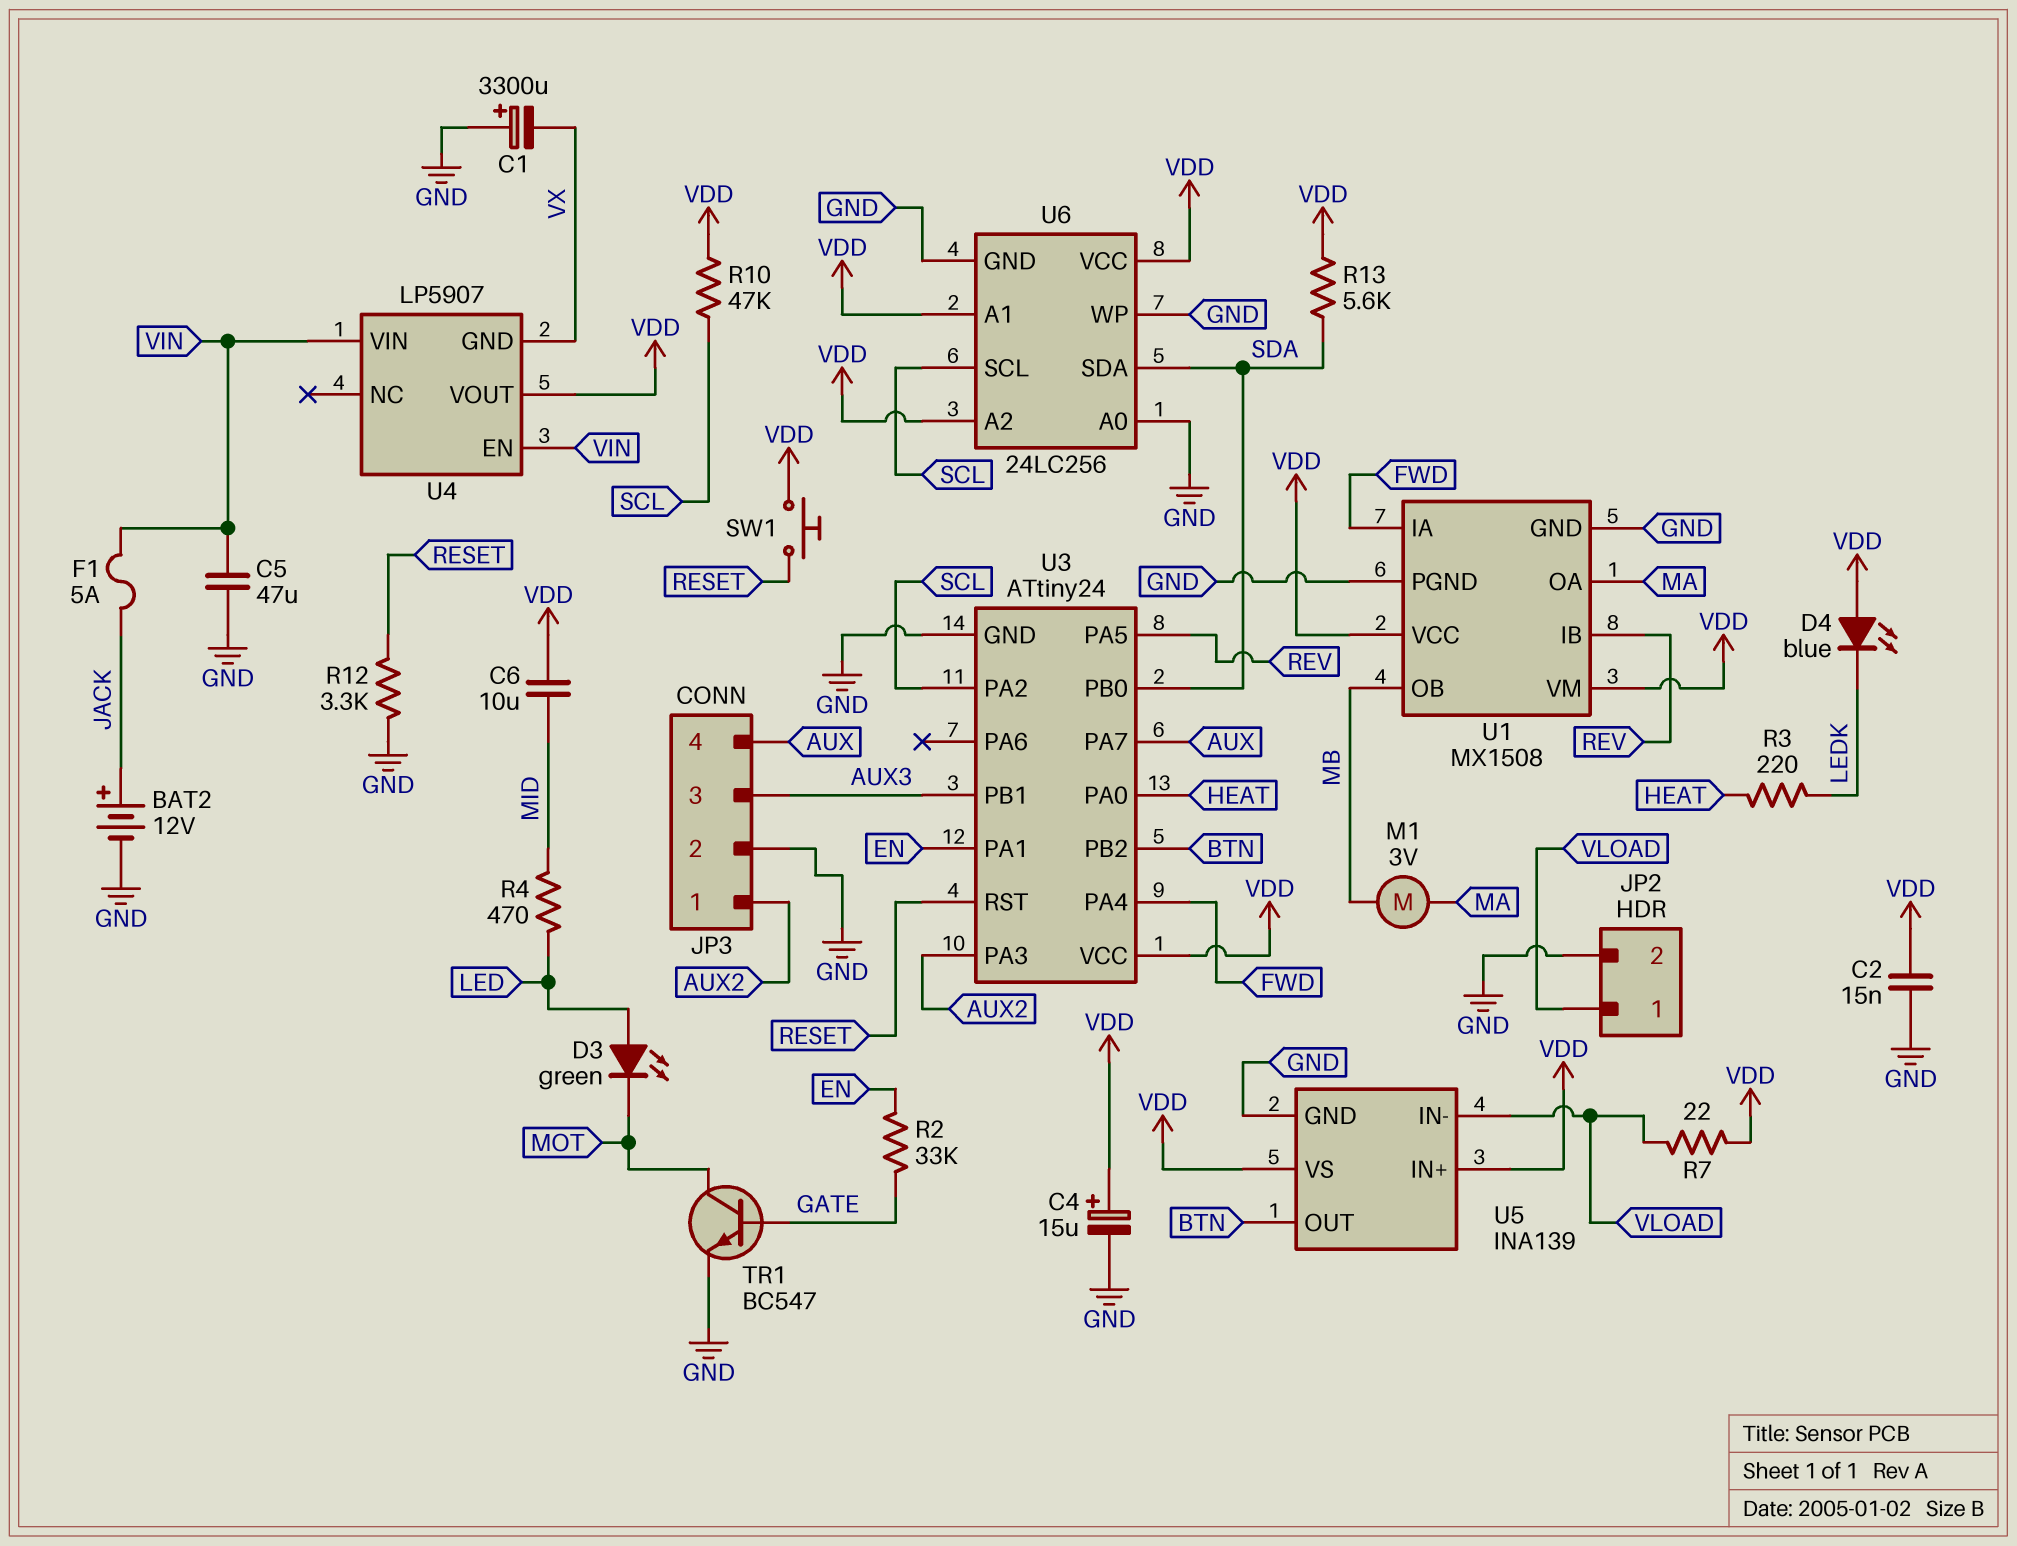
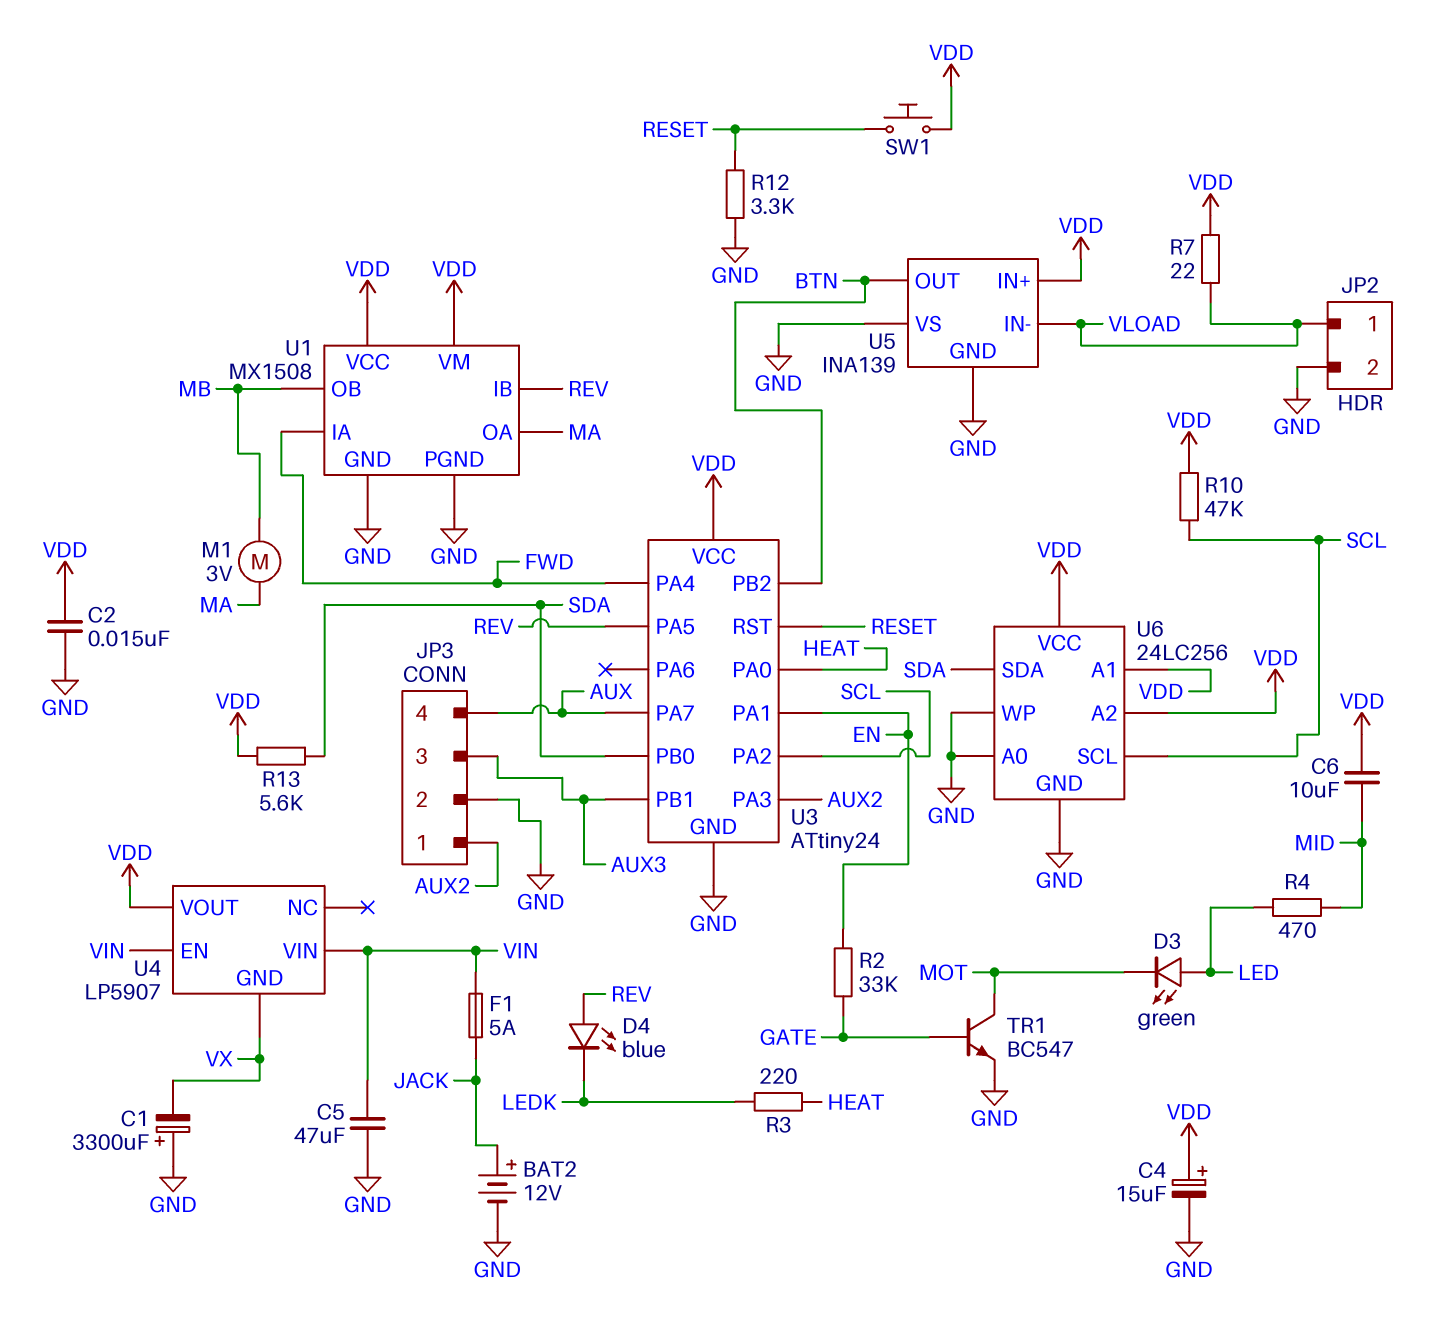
D4: LED blue (A VDD, K LEDK) -> LED blue (A REV, K LEDK)
U5 pin VS: VDD -> GND

